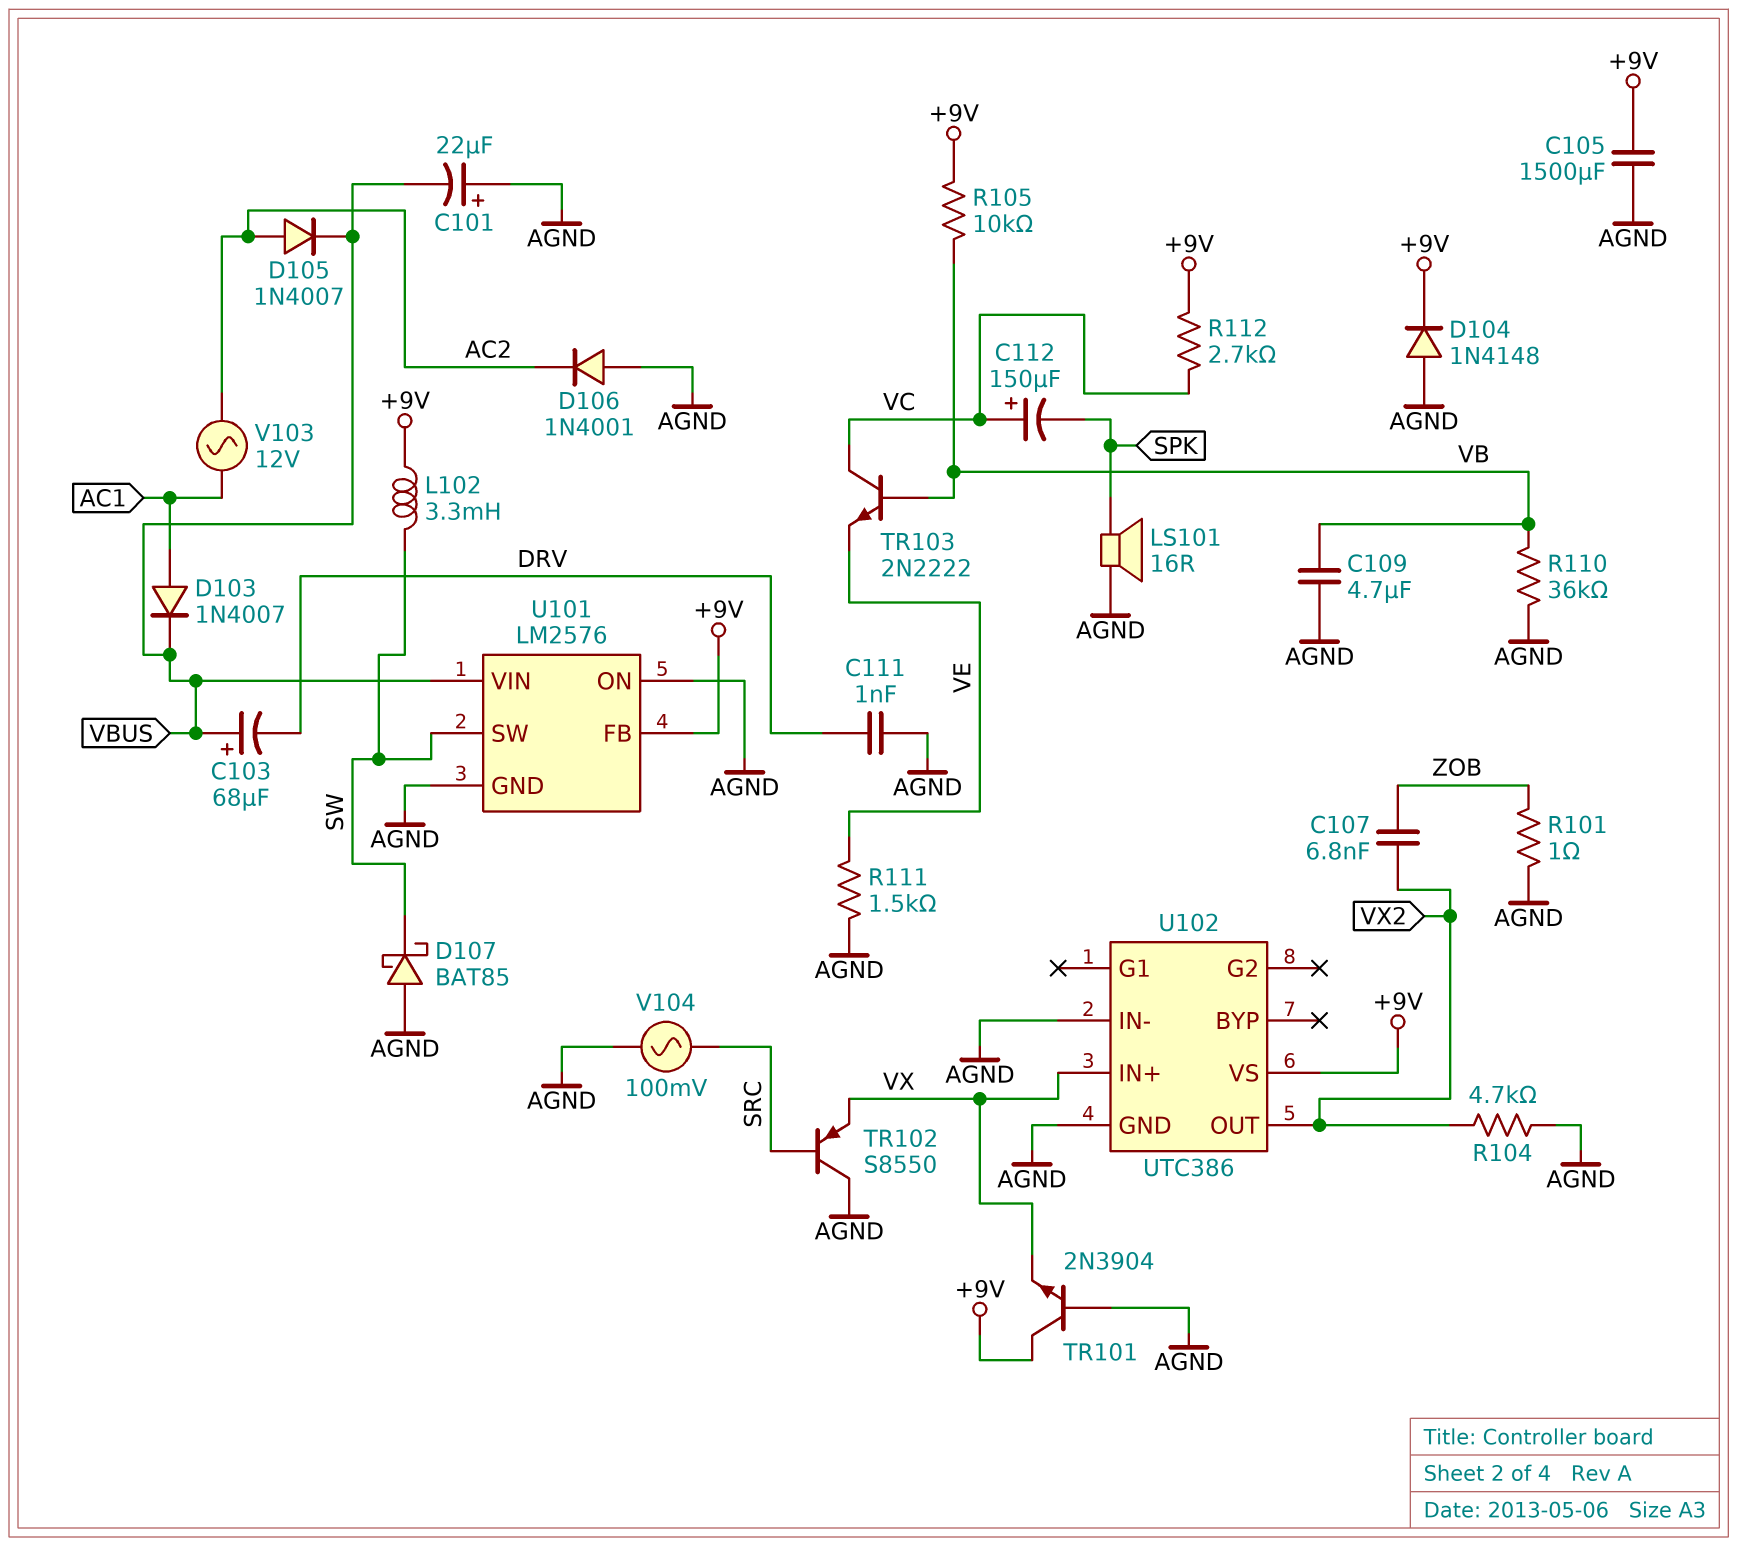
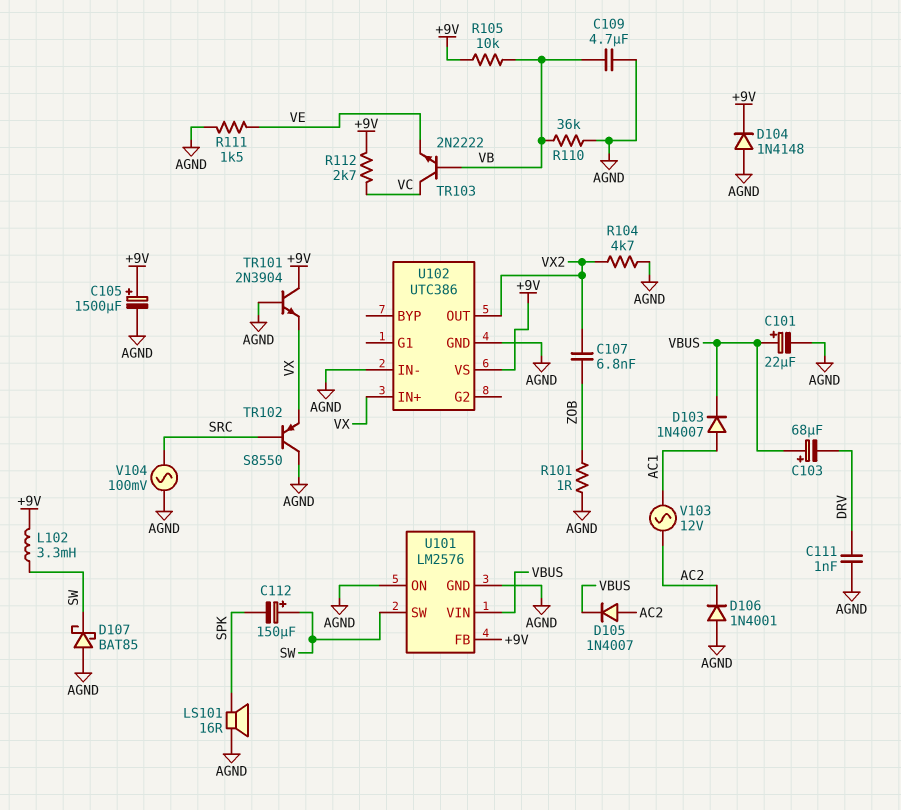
C101: 22uF (plus AGND, minus VBUS) -> 22uF (plus VBUS, minus AGND)
C105: 1500uF (+9V, AGND) -> 1500uF (plus +9V, minus AGND)
C112: 150uF (plus VC, minus SPK) -> 150uF (plus SW, minus SPK)

